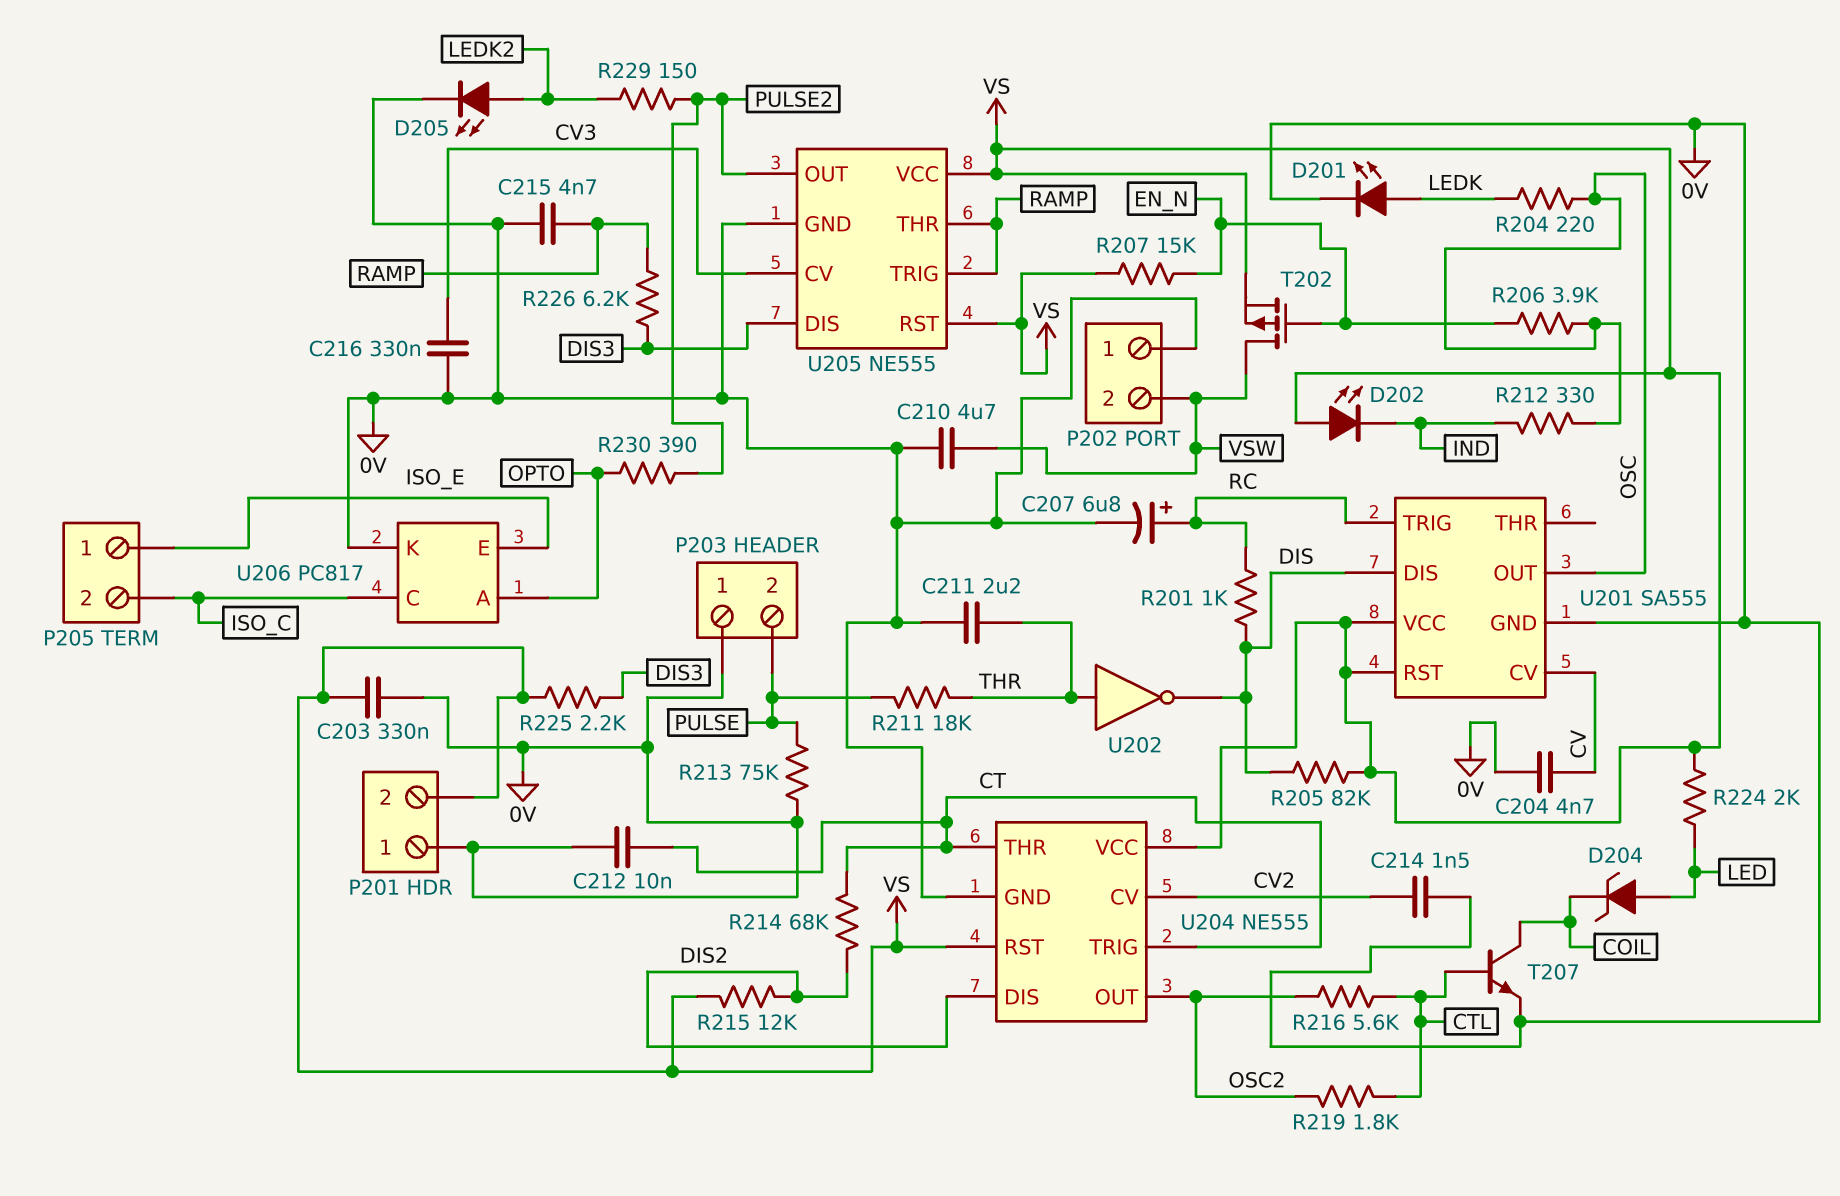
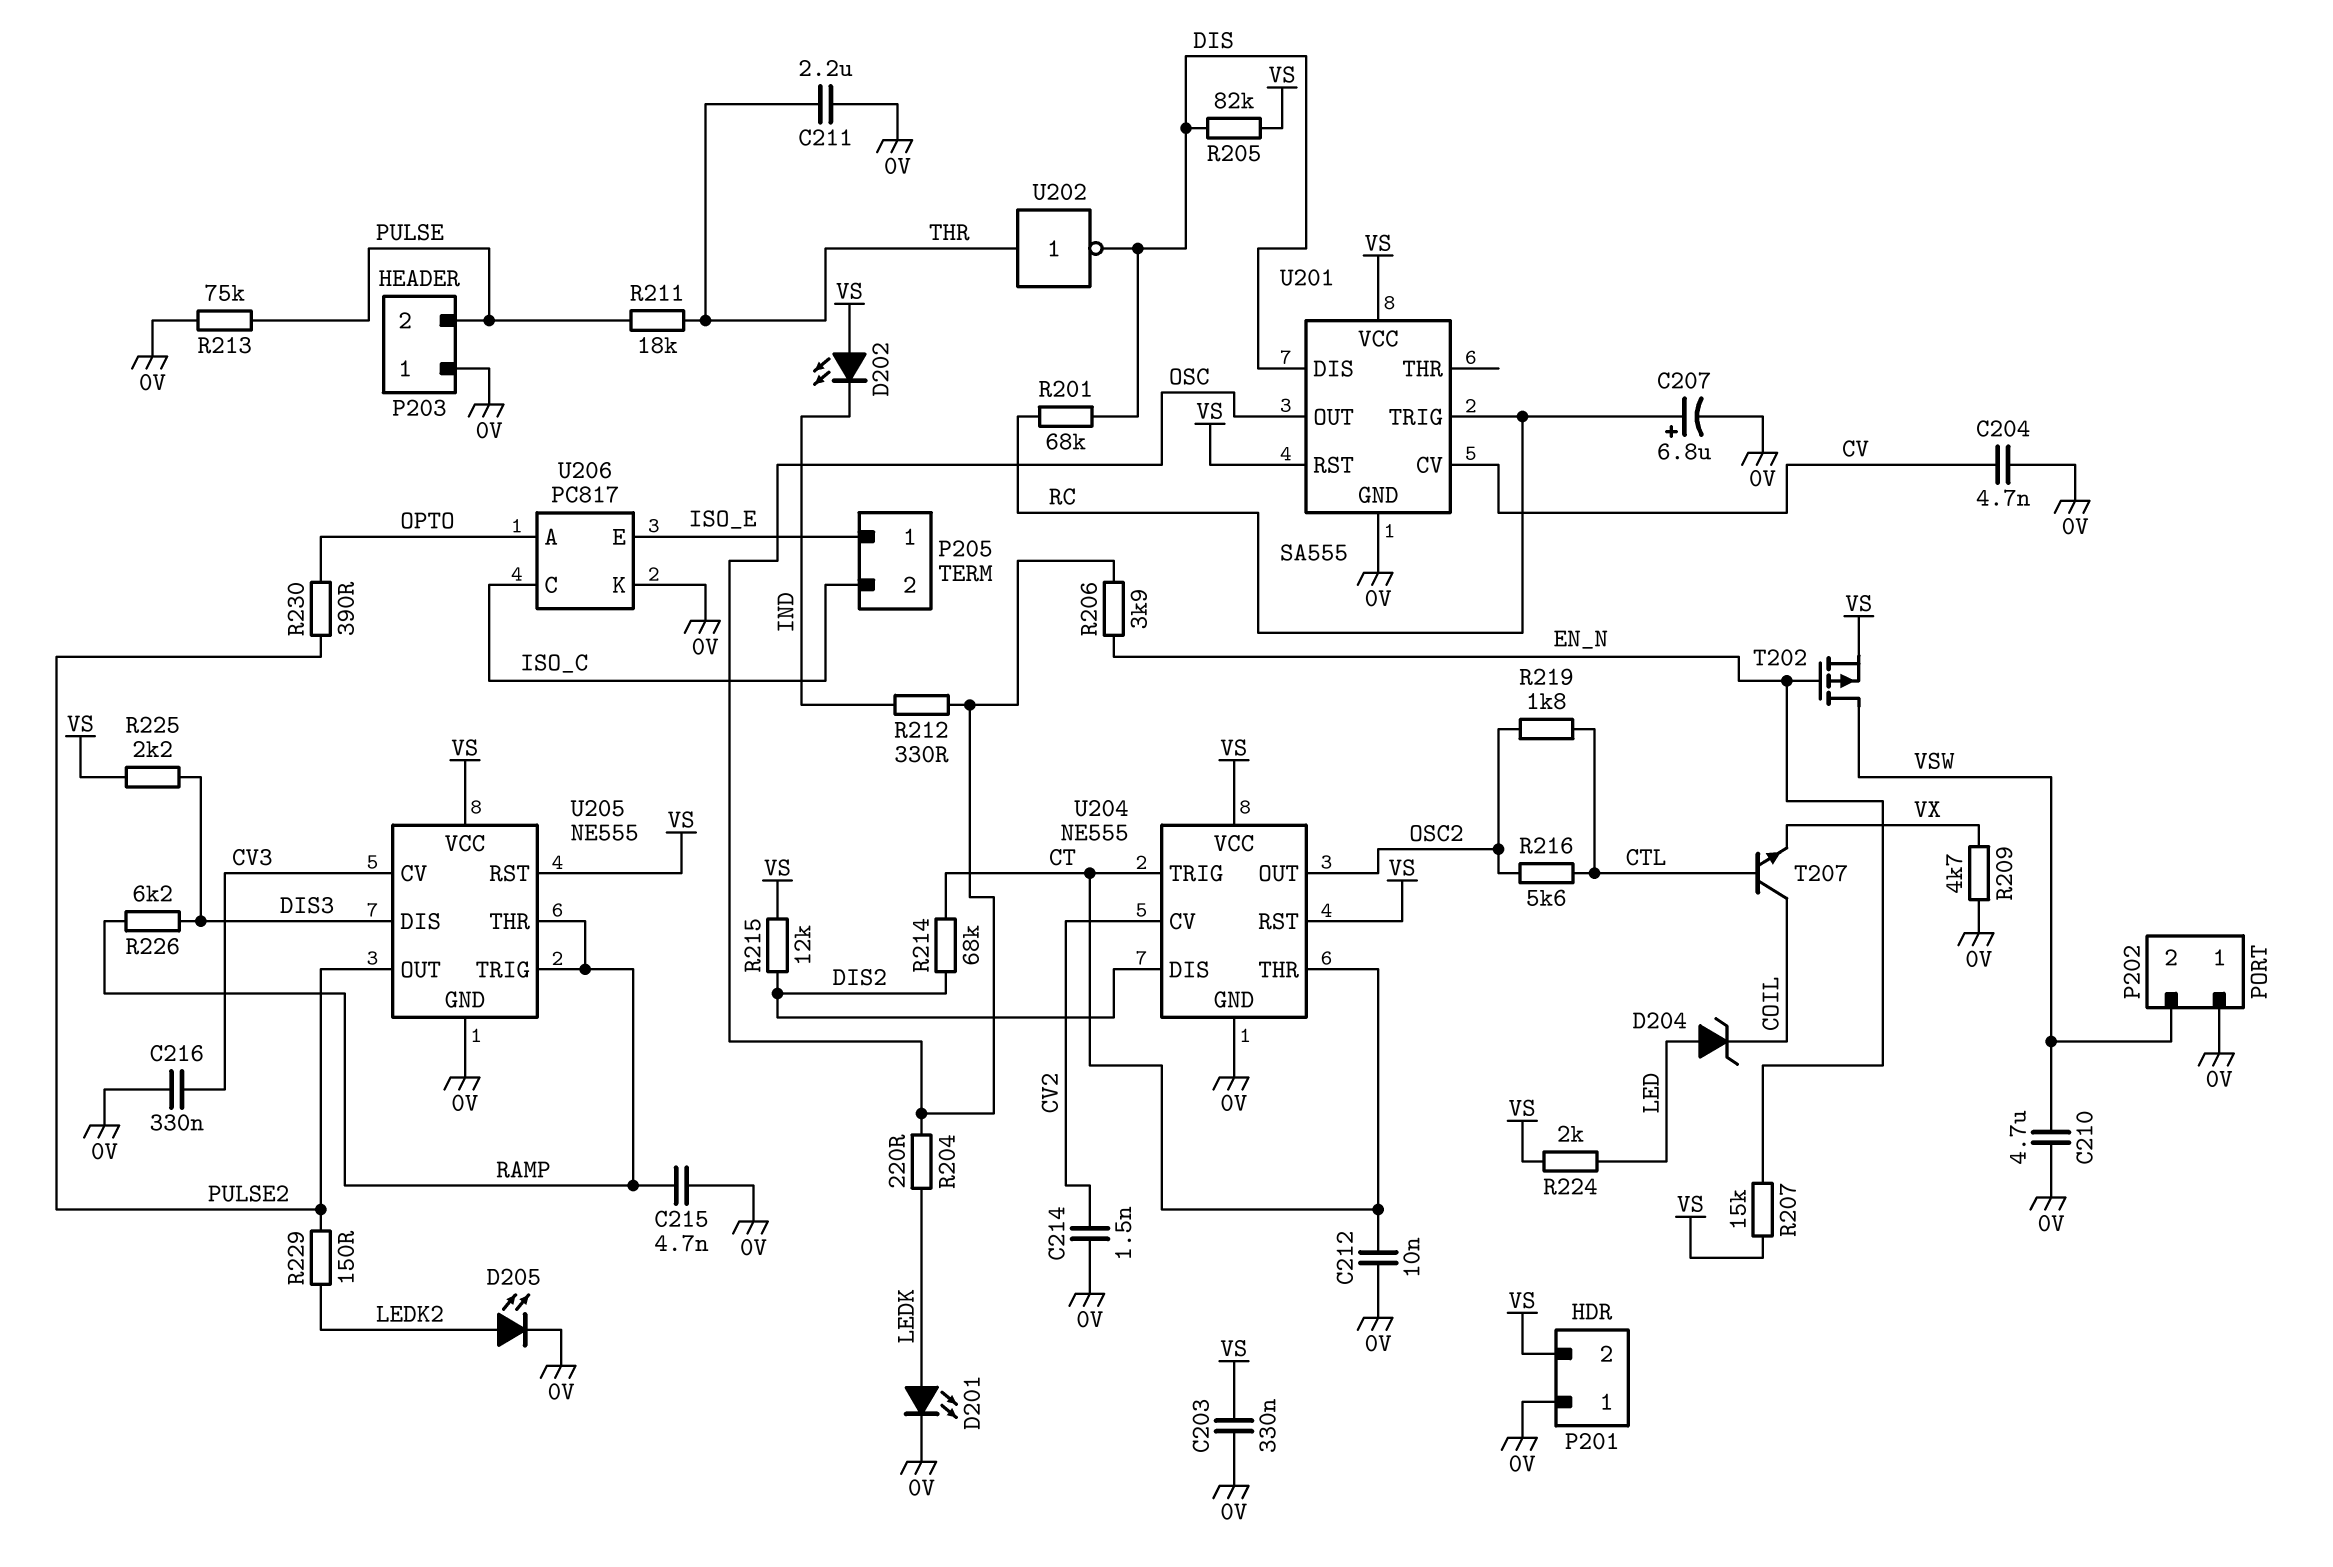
R201: 1k (DIS, RC) -> 68k (DIS, RC)
R209: none -> 4.7k (0V, VX)
T207: NPN (B CTL, C COIL, E 0V) -> NPN (B CTL, C COIL, E VX)

